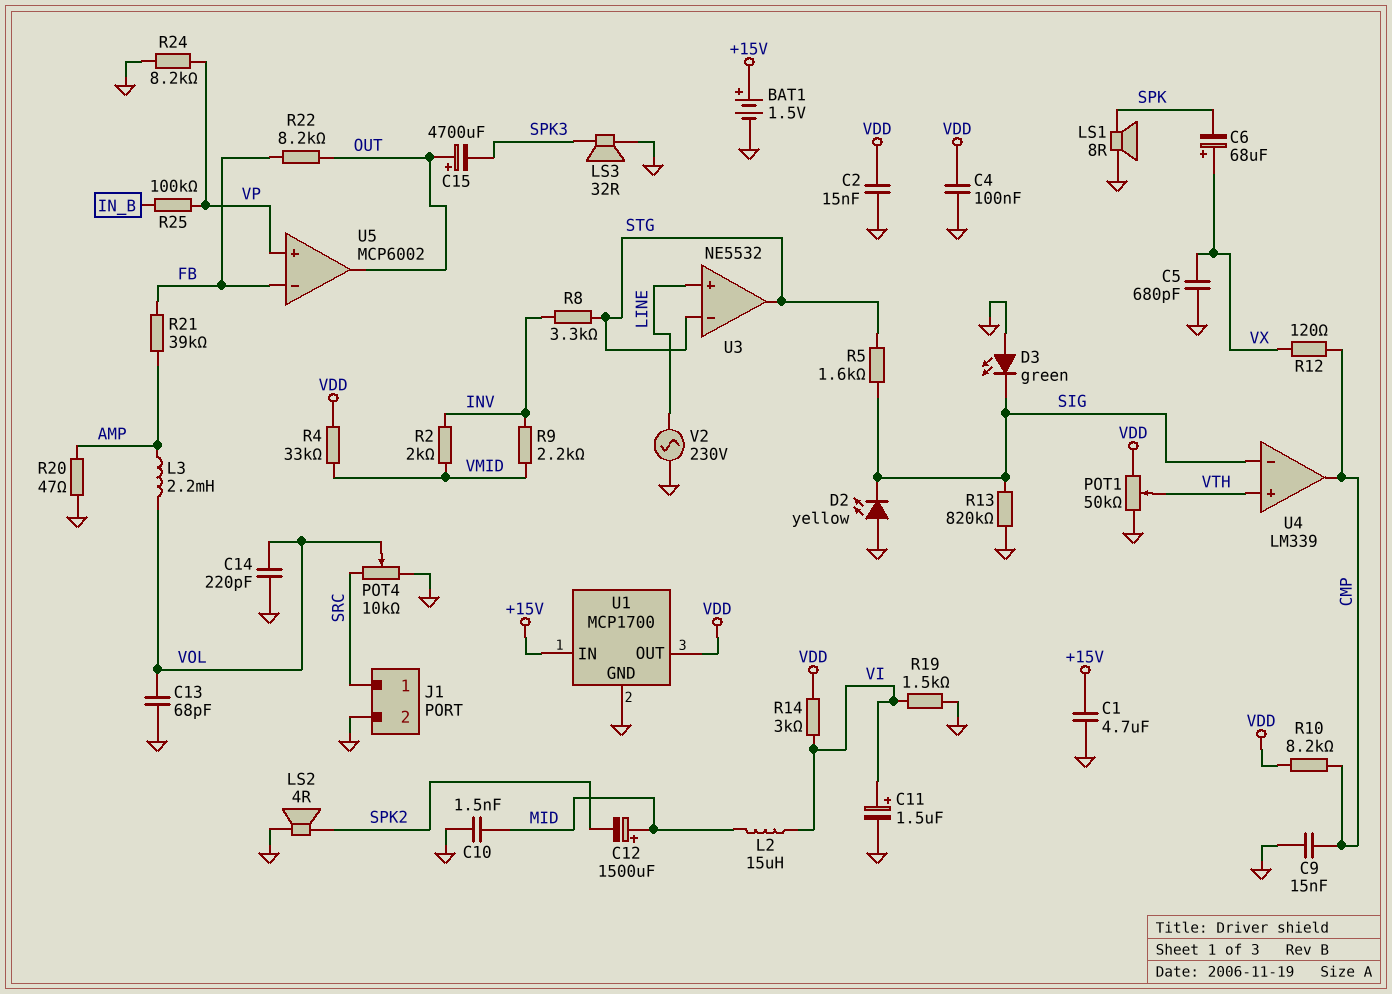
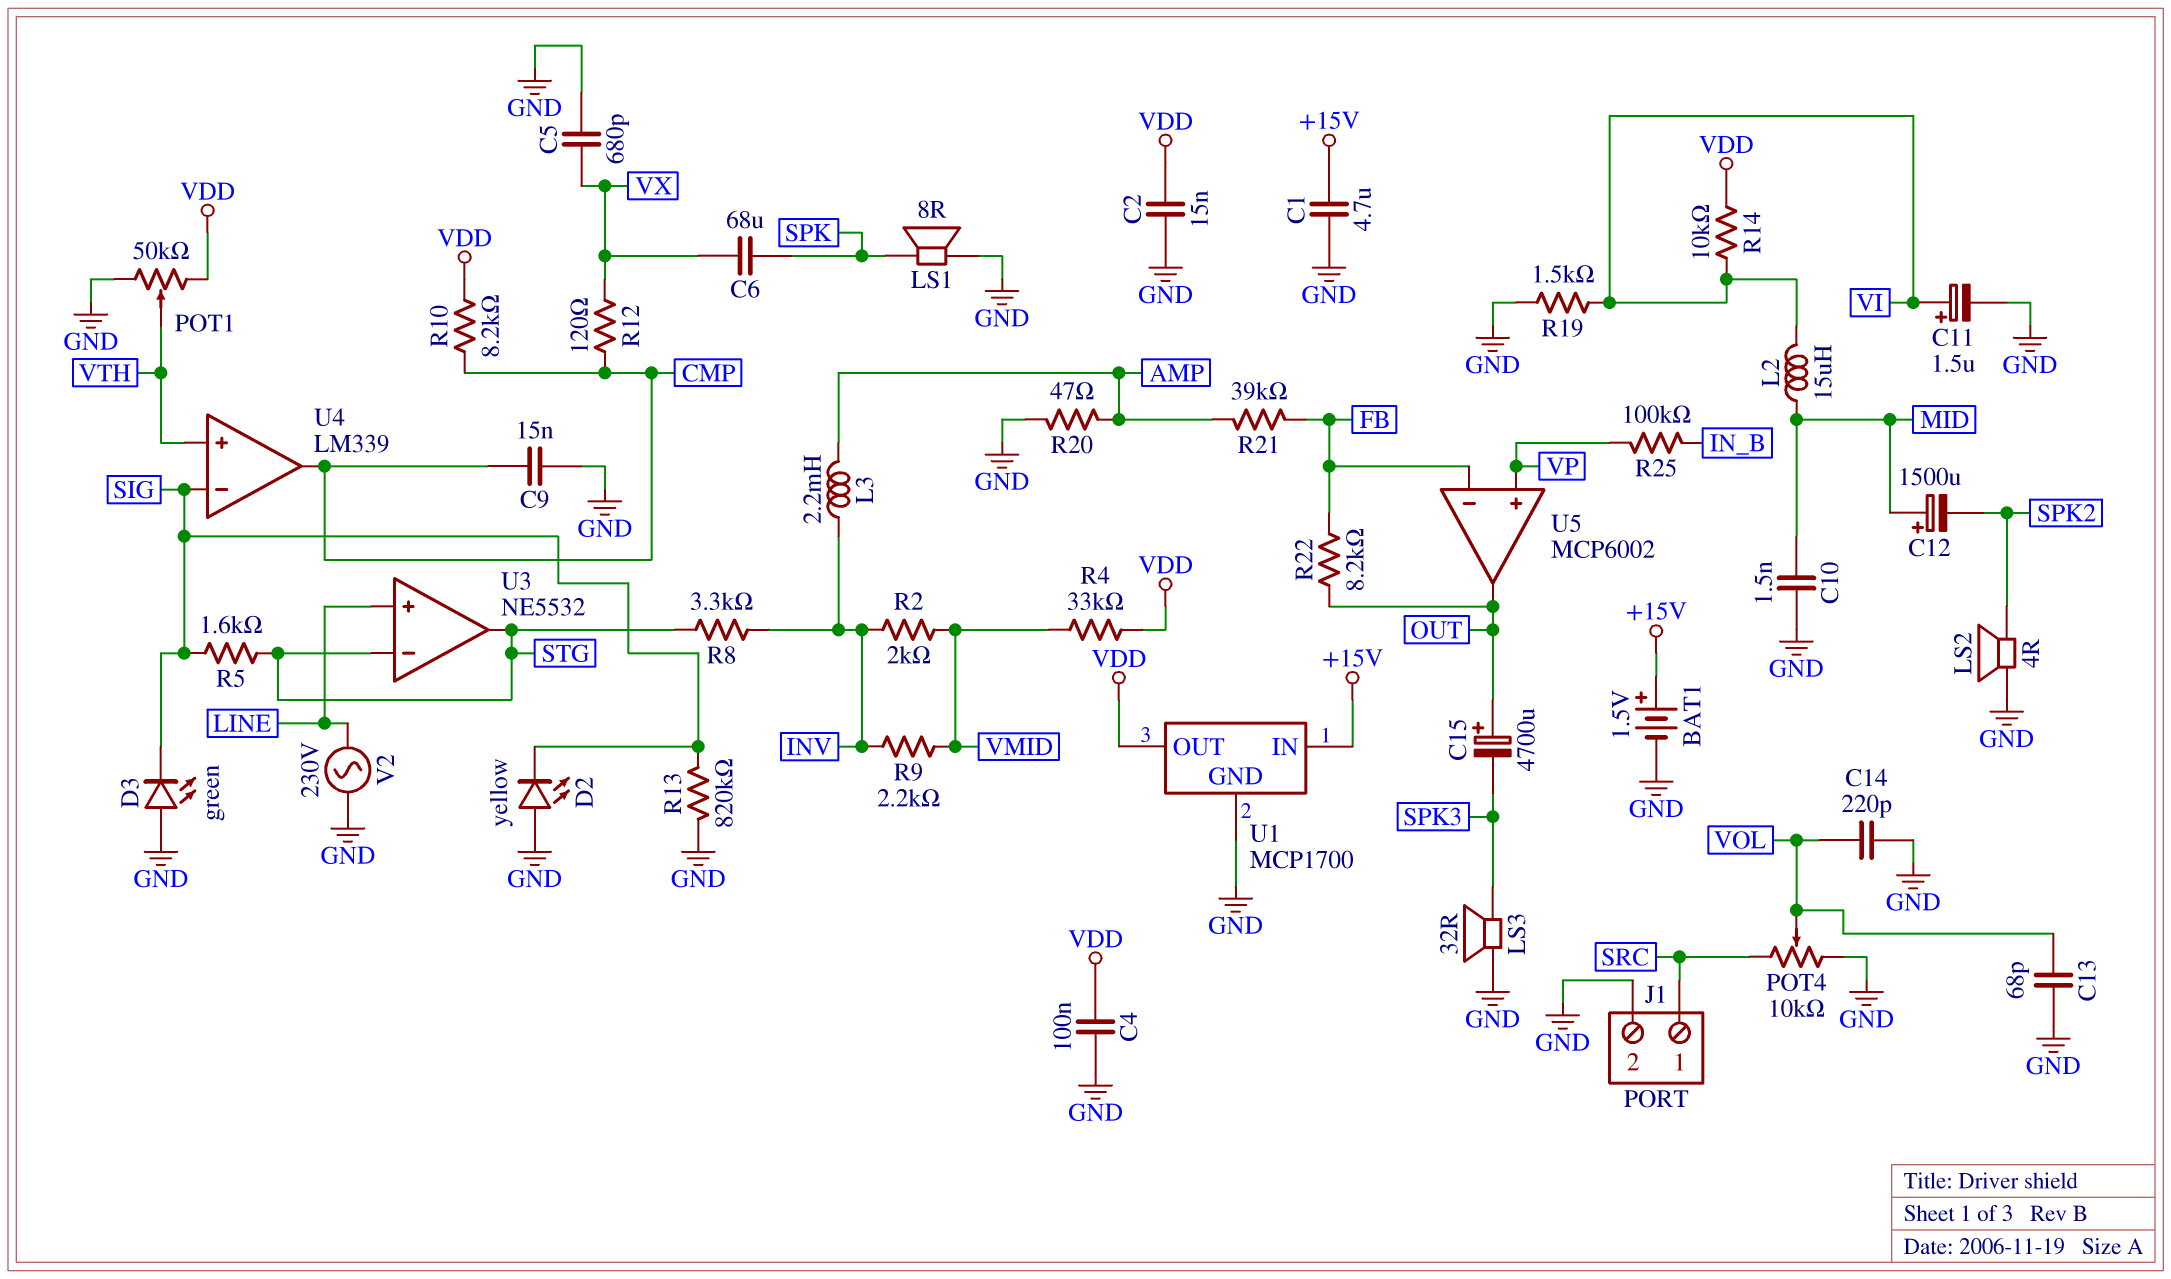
C6: 68uF (plus VX, minus SPK) -> 68uF (SPK, VX)
L3: 2.2mH (AMP, VOL) -> 2.2mH (AMP, INV)
R14: 3k (VDD, VI) -> 10k (VDD, VI)
R24: 8.2k (GND, VP) -> none

